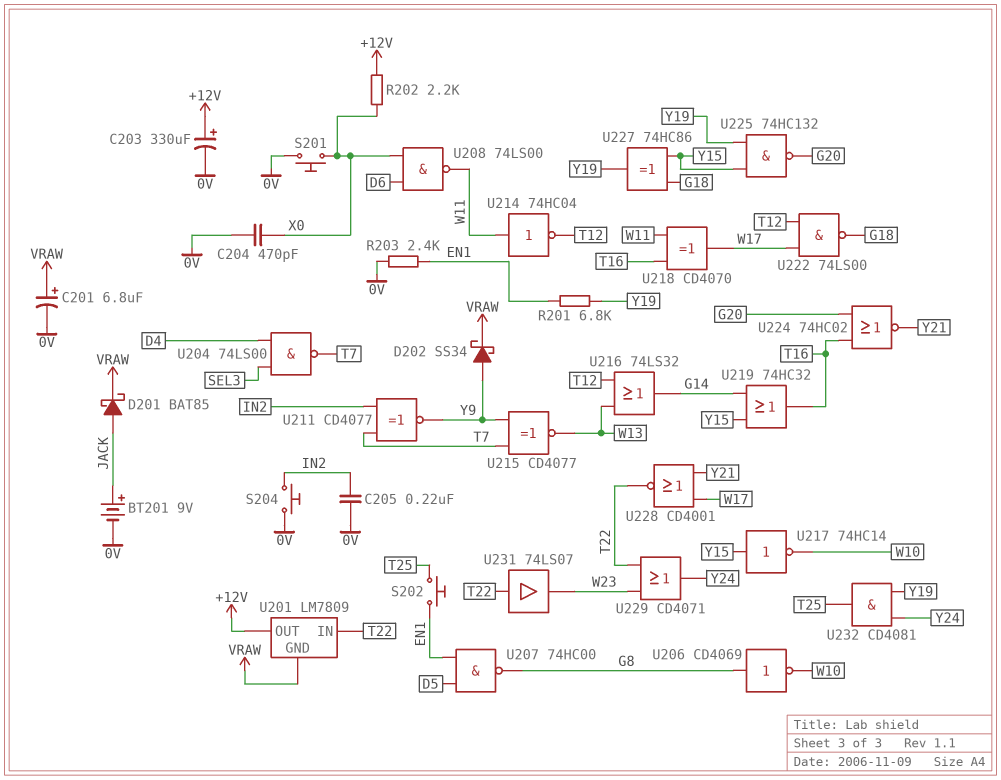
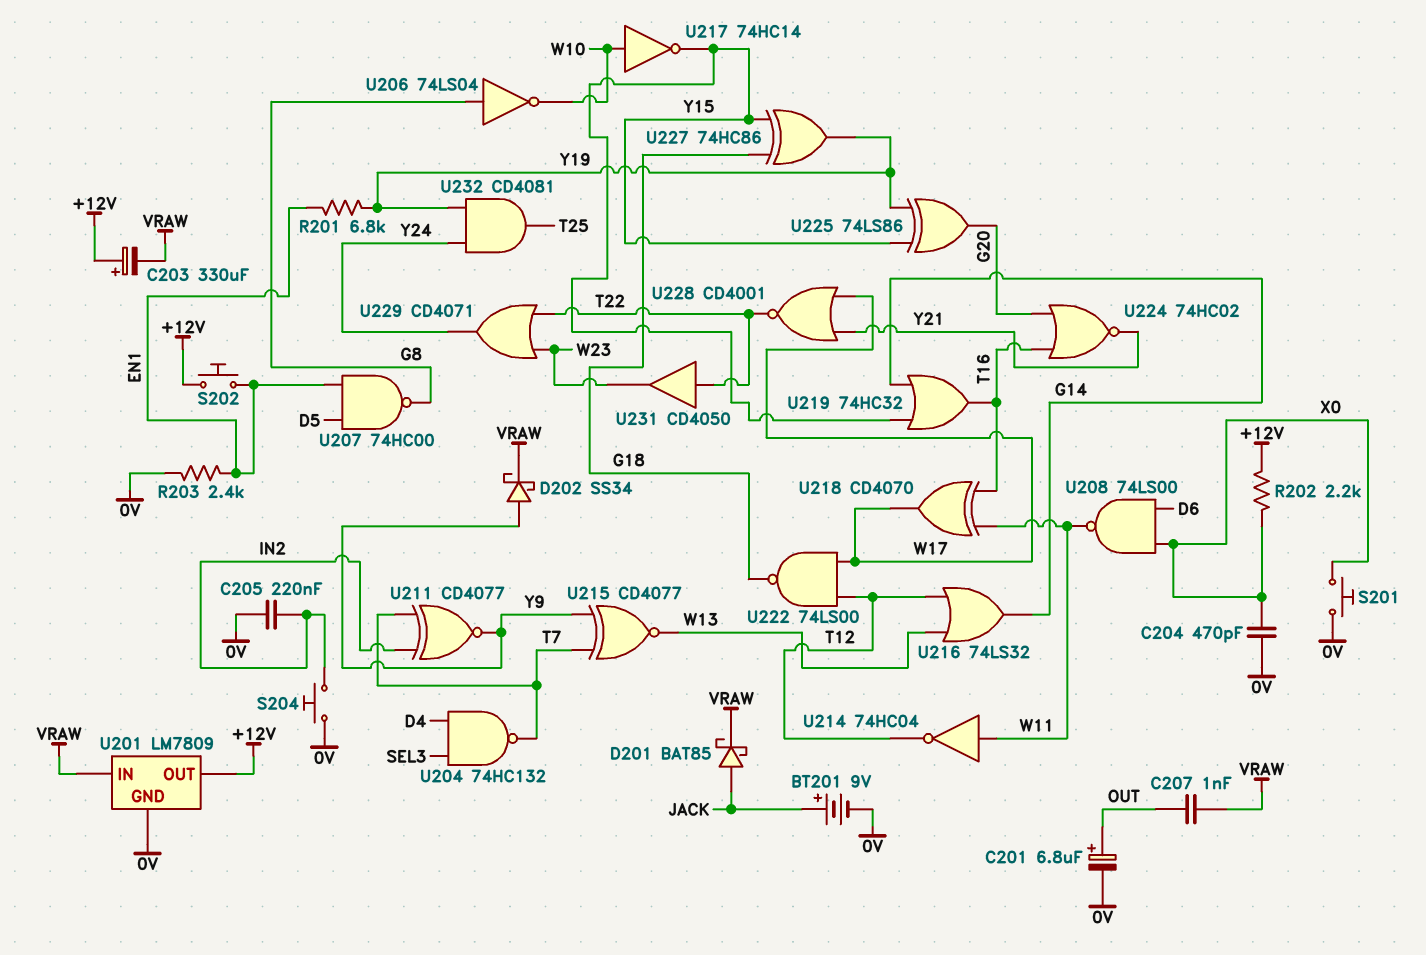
C201: 6.8uF (plus VRAW, minus 0V) -> 6.8uF (plus OUT, minus 0V)
C203: 330uF (plus +12V, minus 0V) -> 330uF (plus +12V, minus VRAW)
C207: none -> 1nF (OUT, VRAW)
S202: button (EN1, T25) -> button (+12V, EN1)
U201 pin GND: VRAW -> 0V
U201 pin IN: T22 -> VRAW
U204: NAND 74LS00 (in D4, in SEL3, out T7) -> NAND 74HC132 (in D4, in SEL3, out T7)
U206: NOT CD4069 (in G8, out W10) -> NOT 74LS04 (in G8, out W10)
U217: NOT 74HC14 (in Y15, out W10) -> NOT 74HC14 (in W10, out Y15)
U225: NAND 74HC132 (in Y15, in Y19, out G20) -> XOR 74LS86 (in Y15, in Y19, out G20)
U231: buffer 74LS07 (in T22, out W23) -> buffer CD4050 (in T22, out W23)

